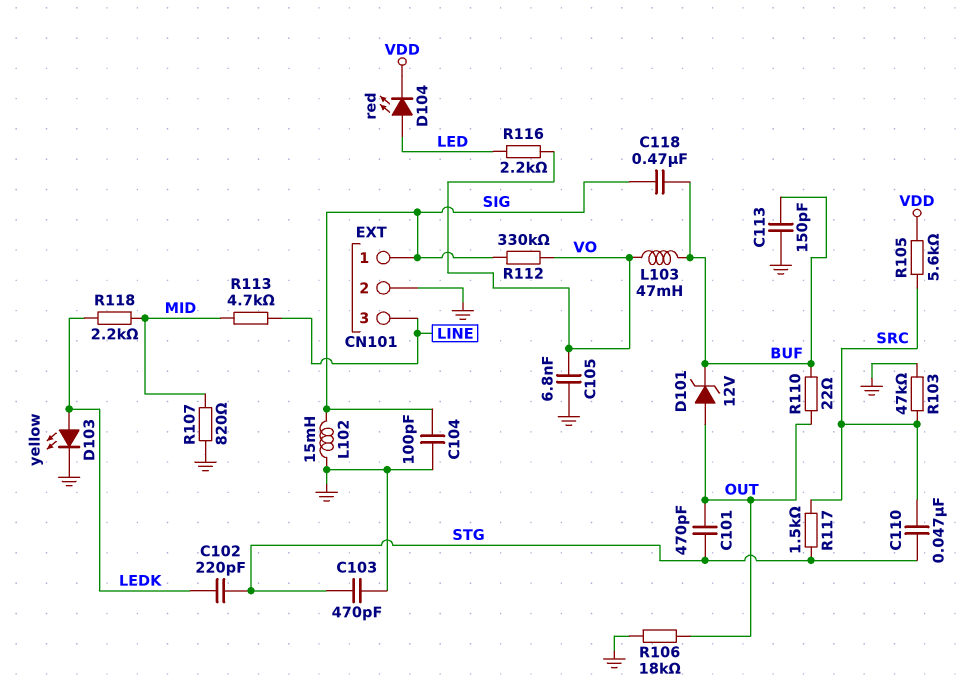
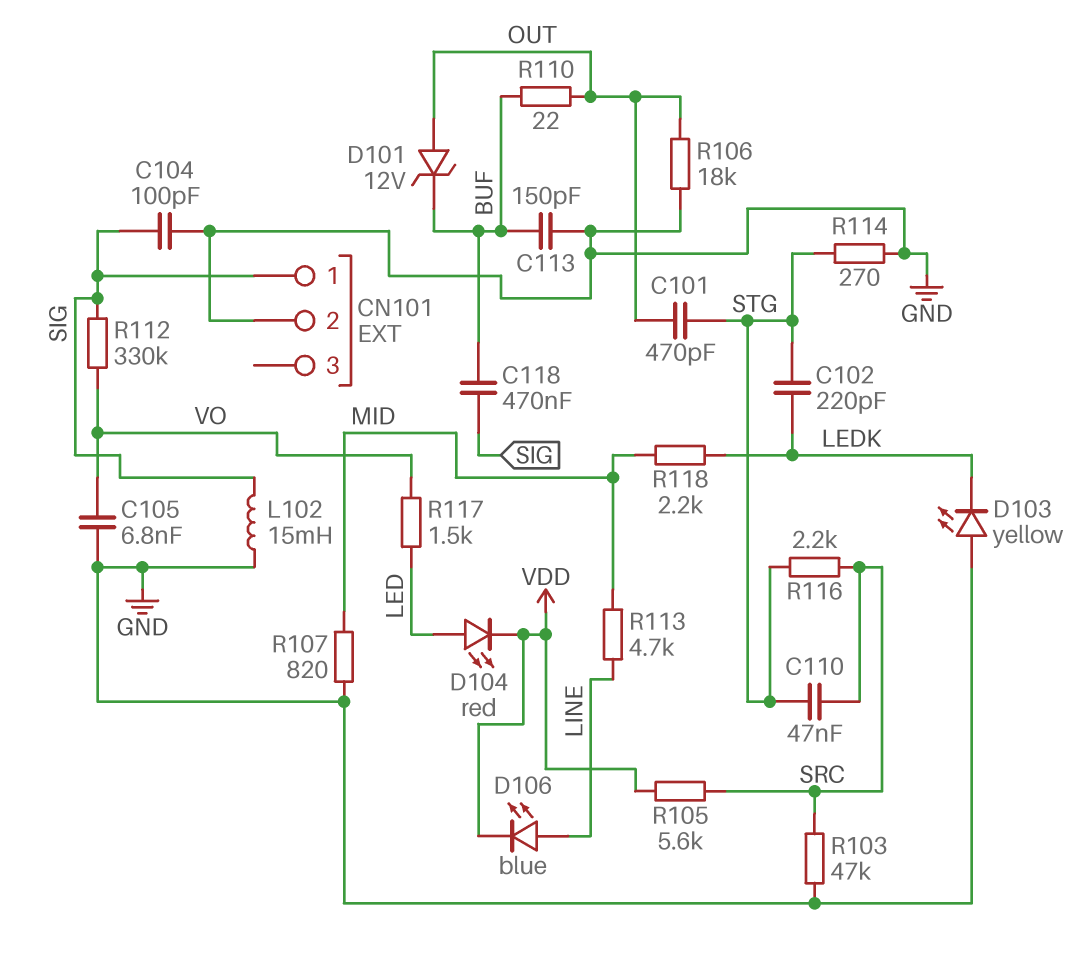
C103: 470pF (GND, STG) -> none
CN101 pin 3: LINE -> none
D103: LED yellow (A LEDK, K GND) -> LED yellow (A GND, K LEDK)
D106: none -> LED blue (A LINE, K VDD)
L103: 47mH (BUF, VO) -> none
R114: none -> 270 (GND, STG)
R116: 2.2k (LED, VO) -> 2.2k (SRC, STG)
R117: 1.5k (SRC, STG) -> 1.5k (LED, VO)

